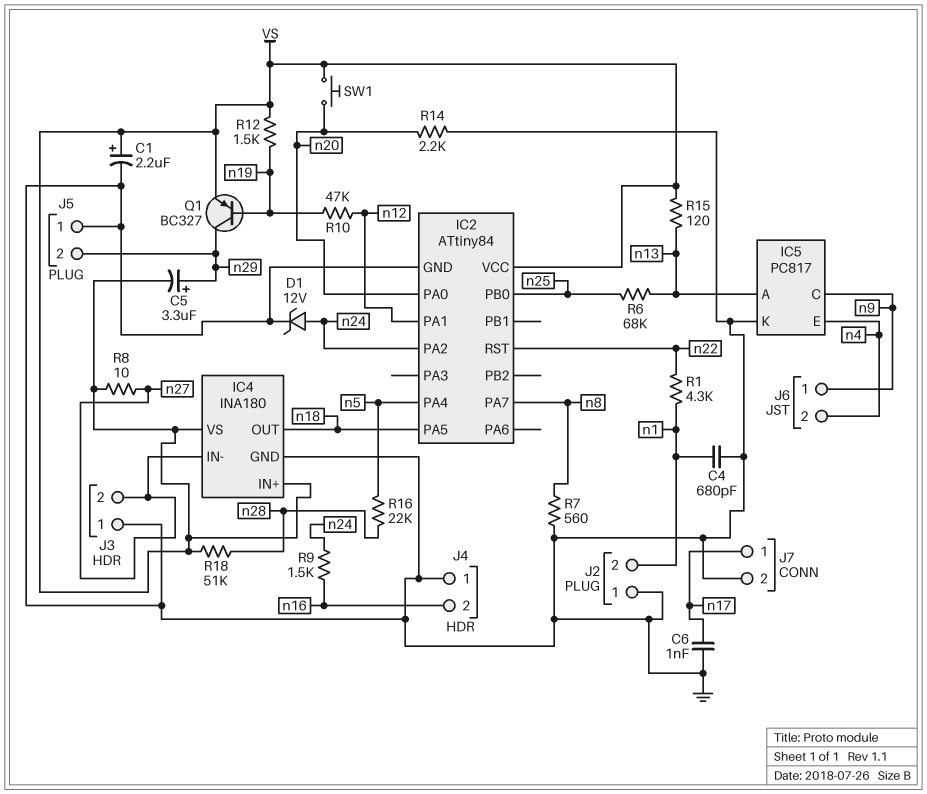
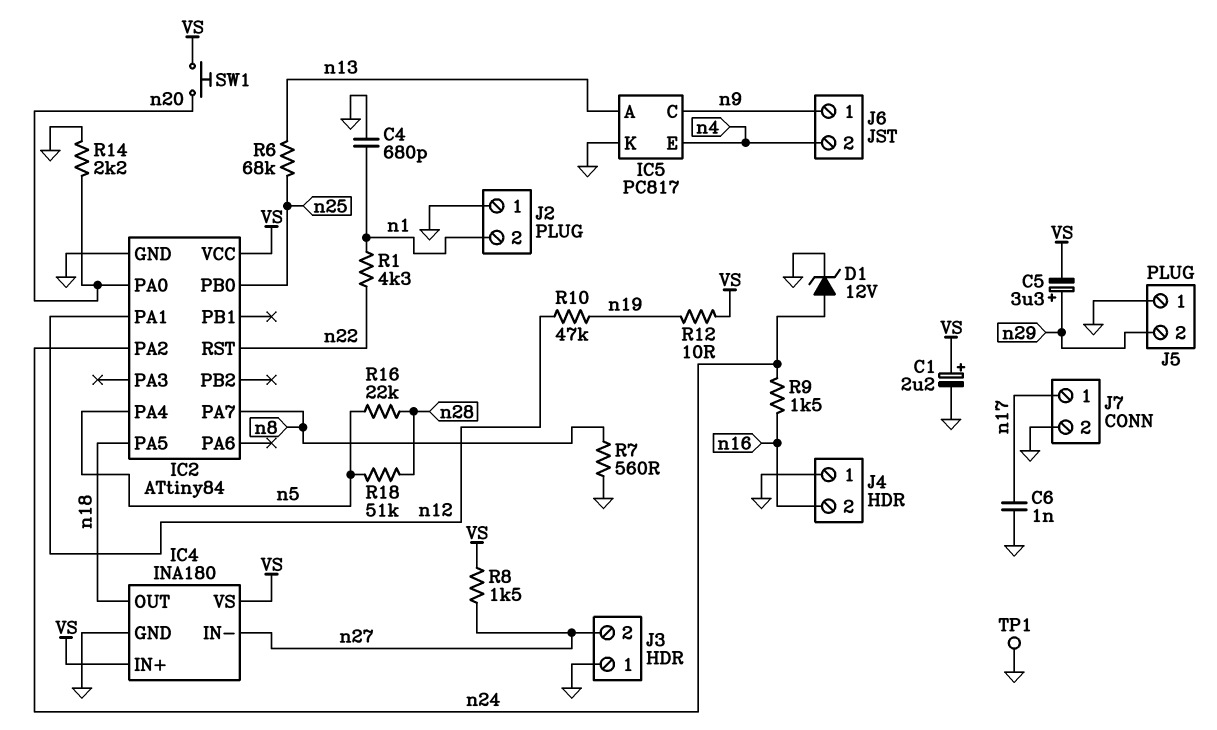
Q1: PNP BC327 (B n19, C n29, E VS) -> none
R8: 10 (VS, n27) -> 1.5k (VS, n27)
R12: 1.5k (VS, n19) -> 10 (VS, n19)
R15: 120 (VS, n13) -> none
R18: 51k (VS, n28) -> 51k (n5, n28)
TP1: none -> test point (GND)

